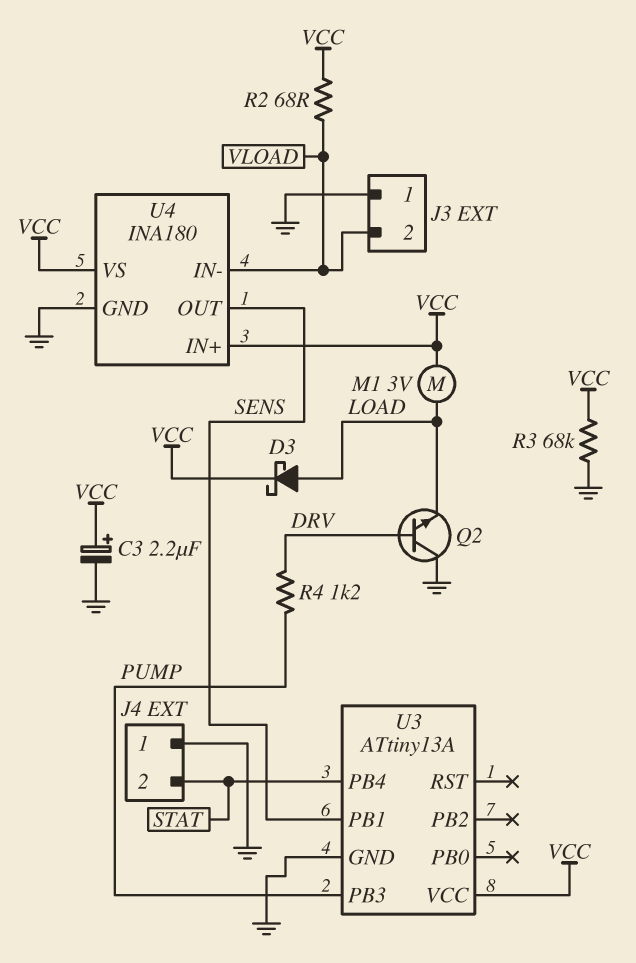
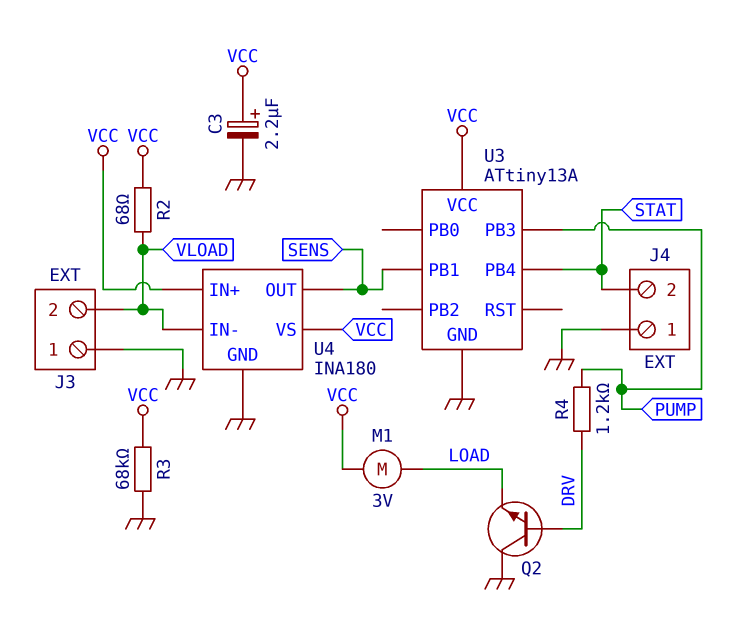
D3: schottky (A LOAD, K VCC) -> none

